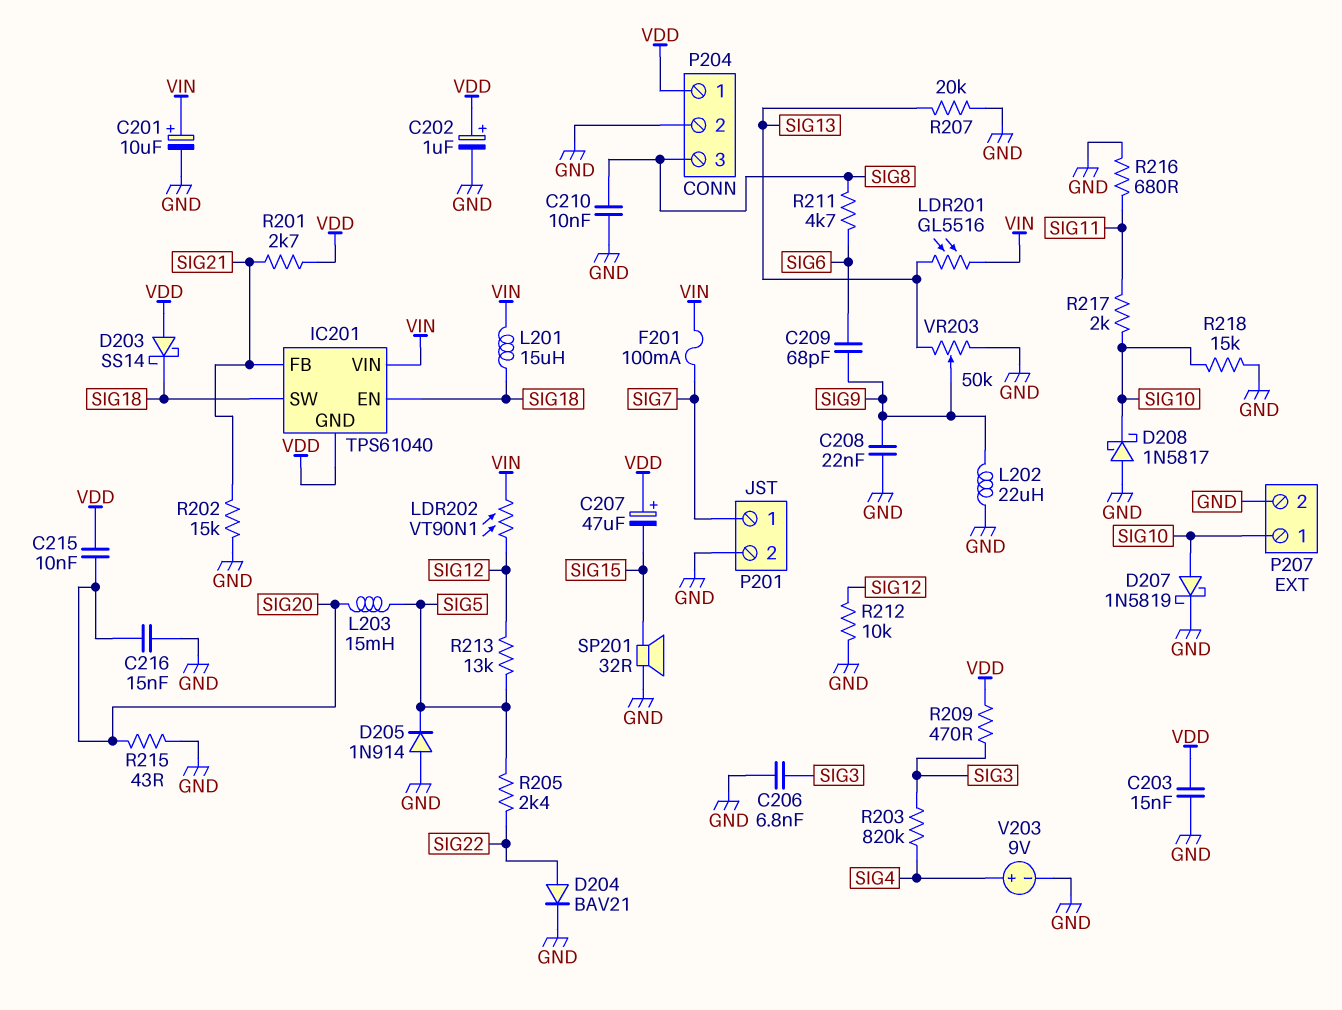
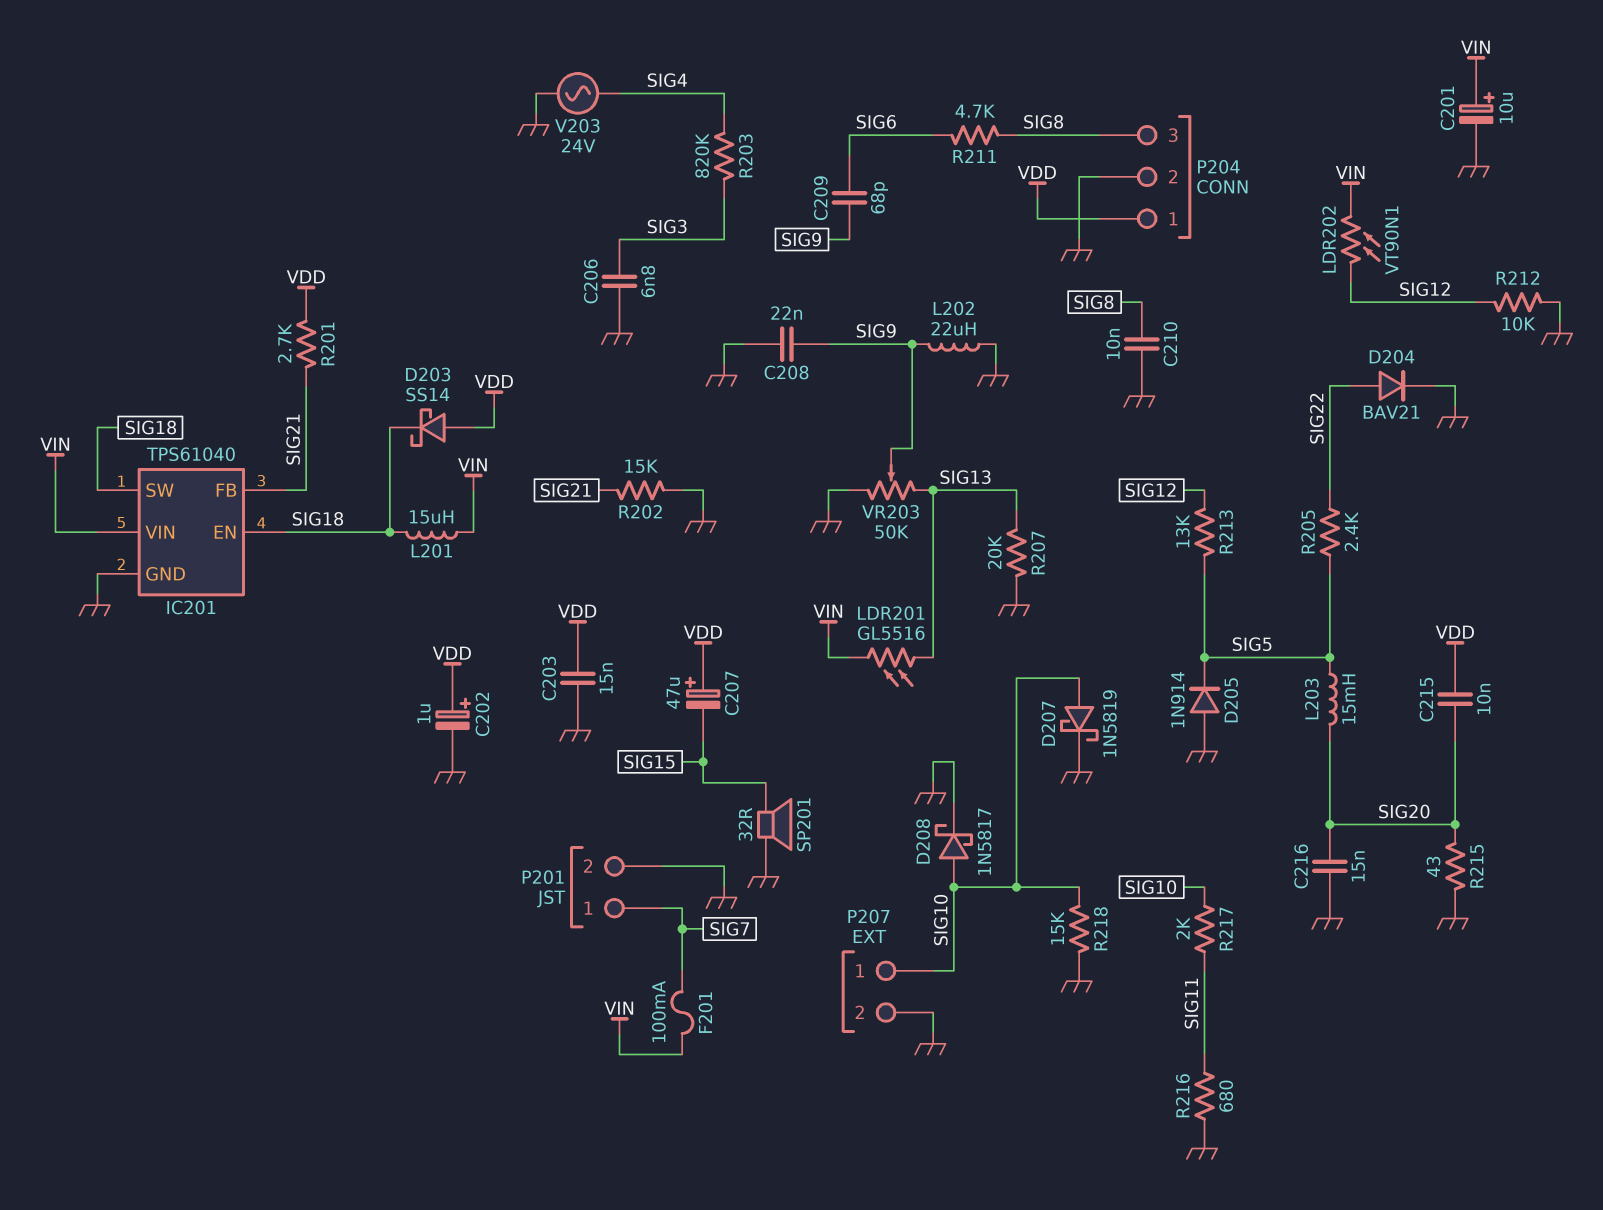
D208: schottky 1N5817 (A GND, K SIG10) -> schottky 1N5817 (A SIG10, K GND)
IC201 pin GND: VDD -> GND
R209: 470 (SIG3, VDD) -> none
V203: 9V (plus SIG4, minus GND) -> AC 24V (GND, SIG4)

